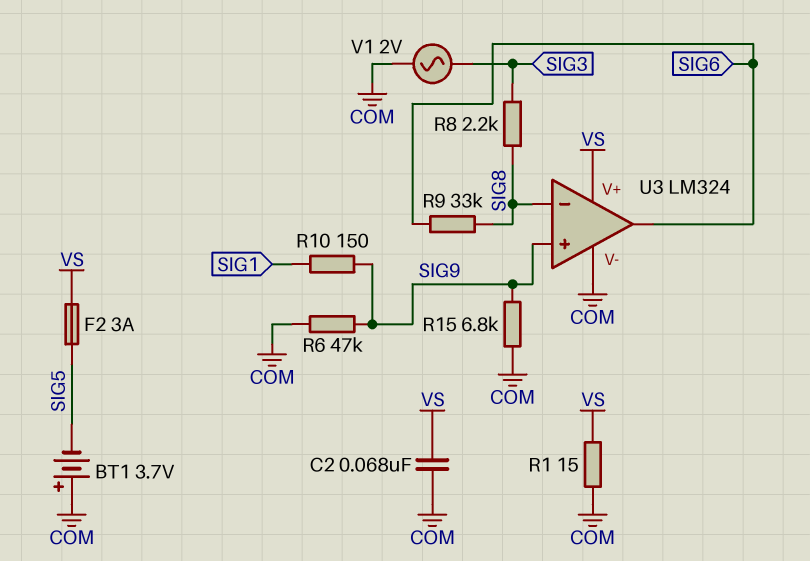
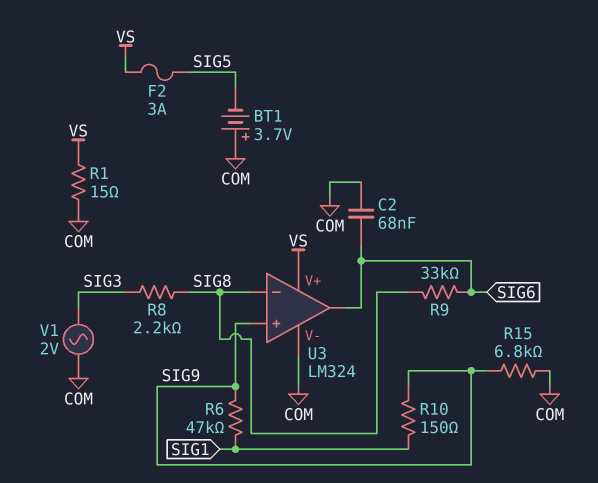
C2: 68nF (COM, VS) -> 68nF (COM, SIG6)
R6: 47k (COM, SIG9) -> 47k (SIG1, SIG9)

